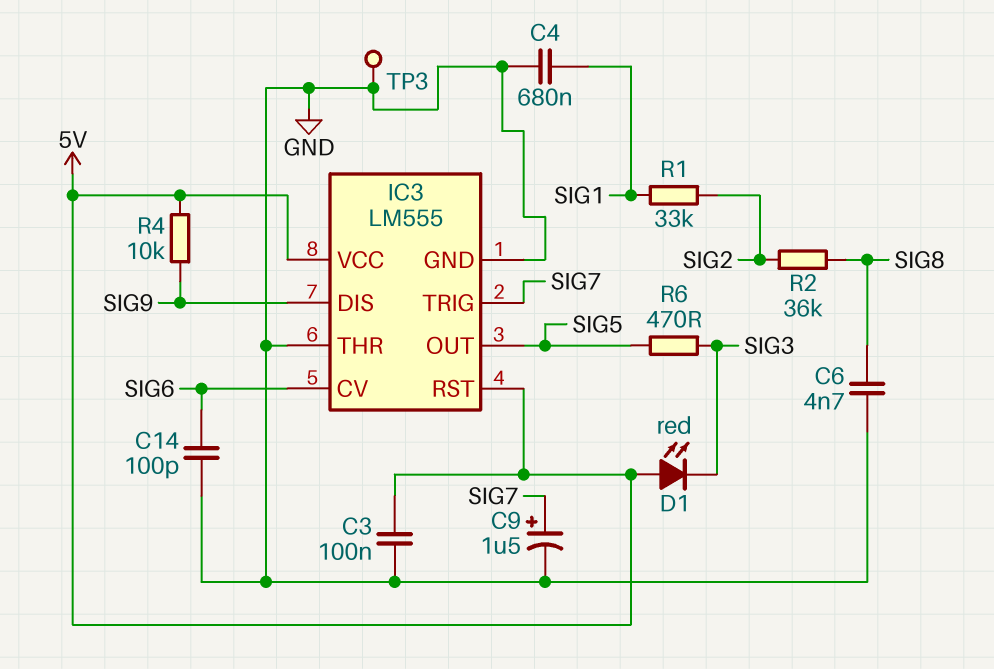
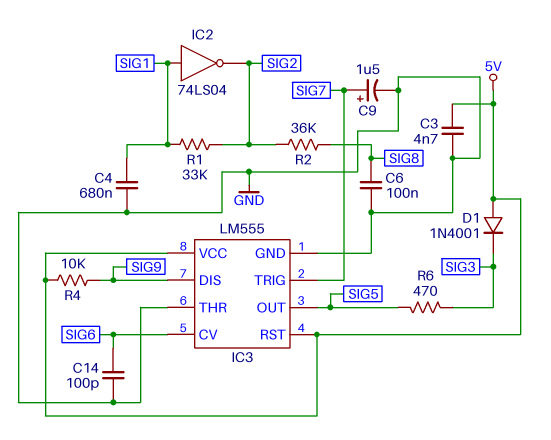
C3: 100nF (5V, GND) -> 4.7nF (5V, GND)
C6: 4.7nF (GND, SIG8) -> 100nF (GND, SIG8)
D1: LED red (A 5V, K SIG3) -> diode 1N4001 (A 5V, K SIG3)
IC2: none -> NOT 74LS04 (in SIG1, out SIG2)
TP3: test point (GND) -> none

